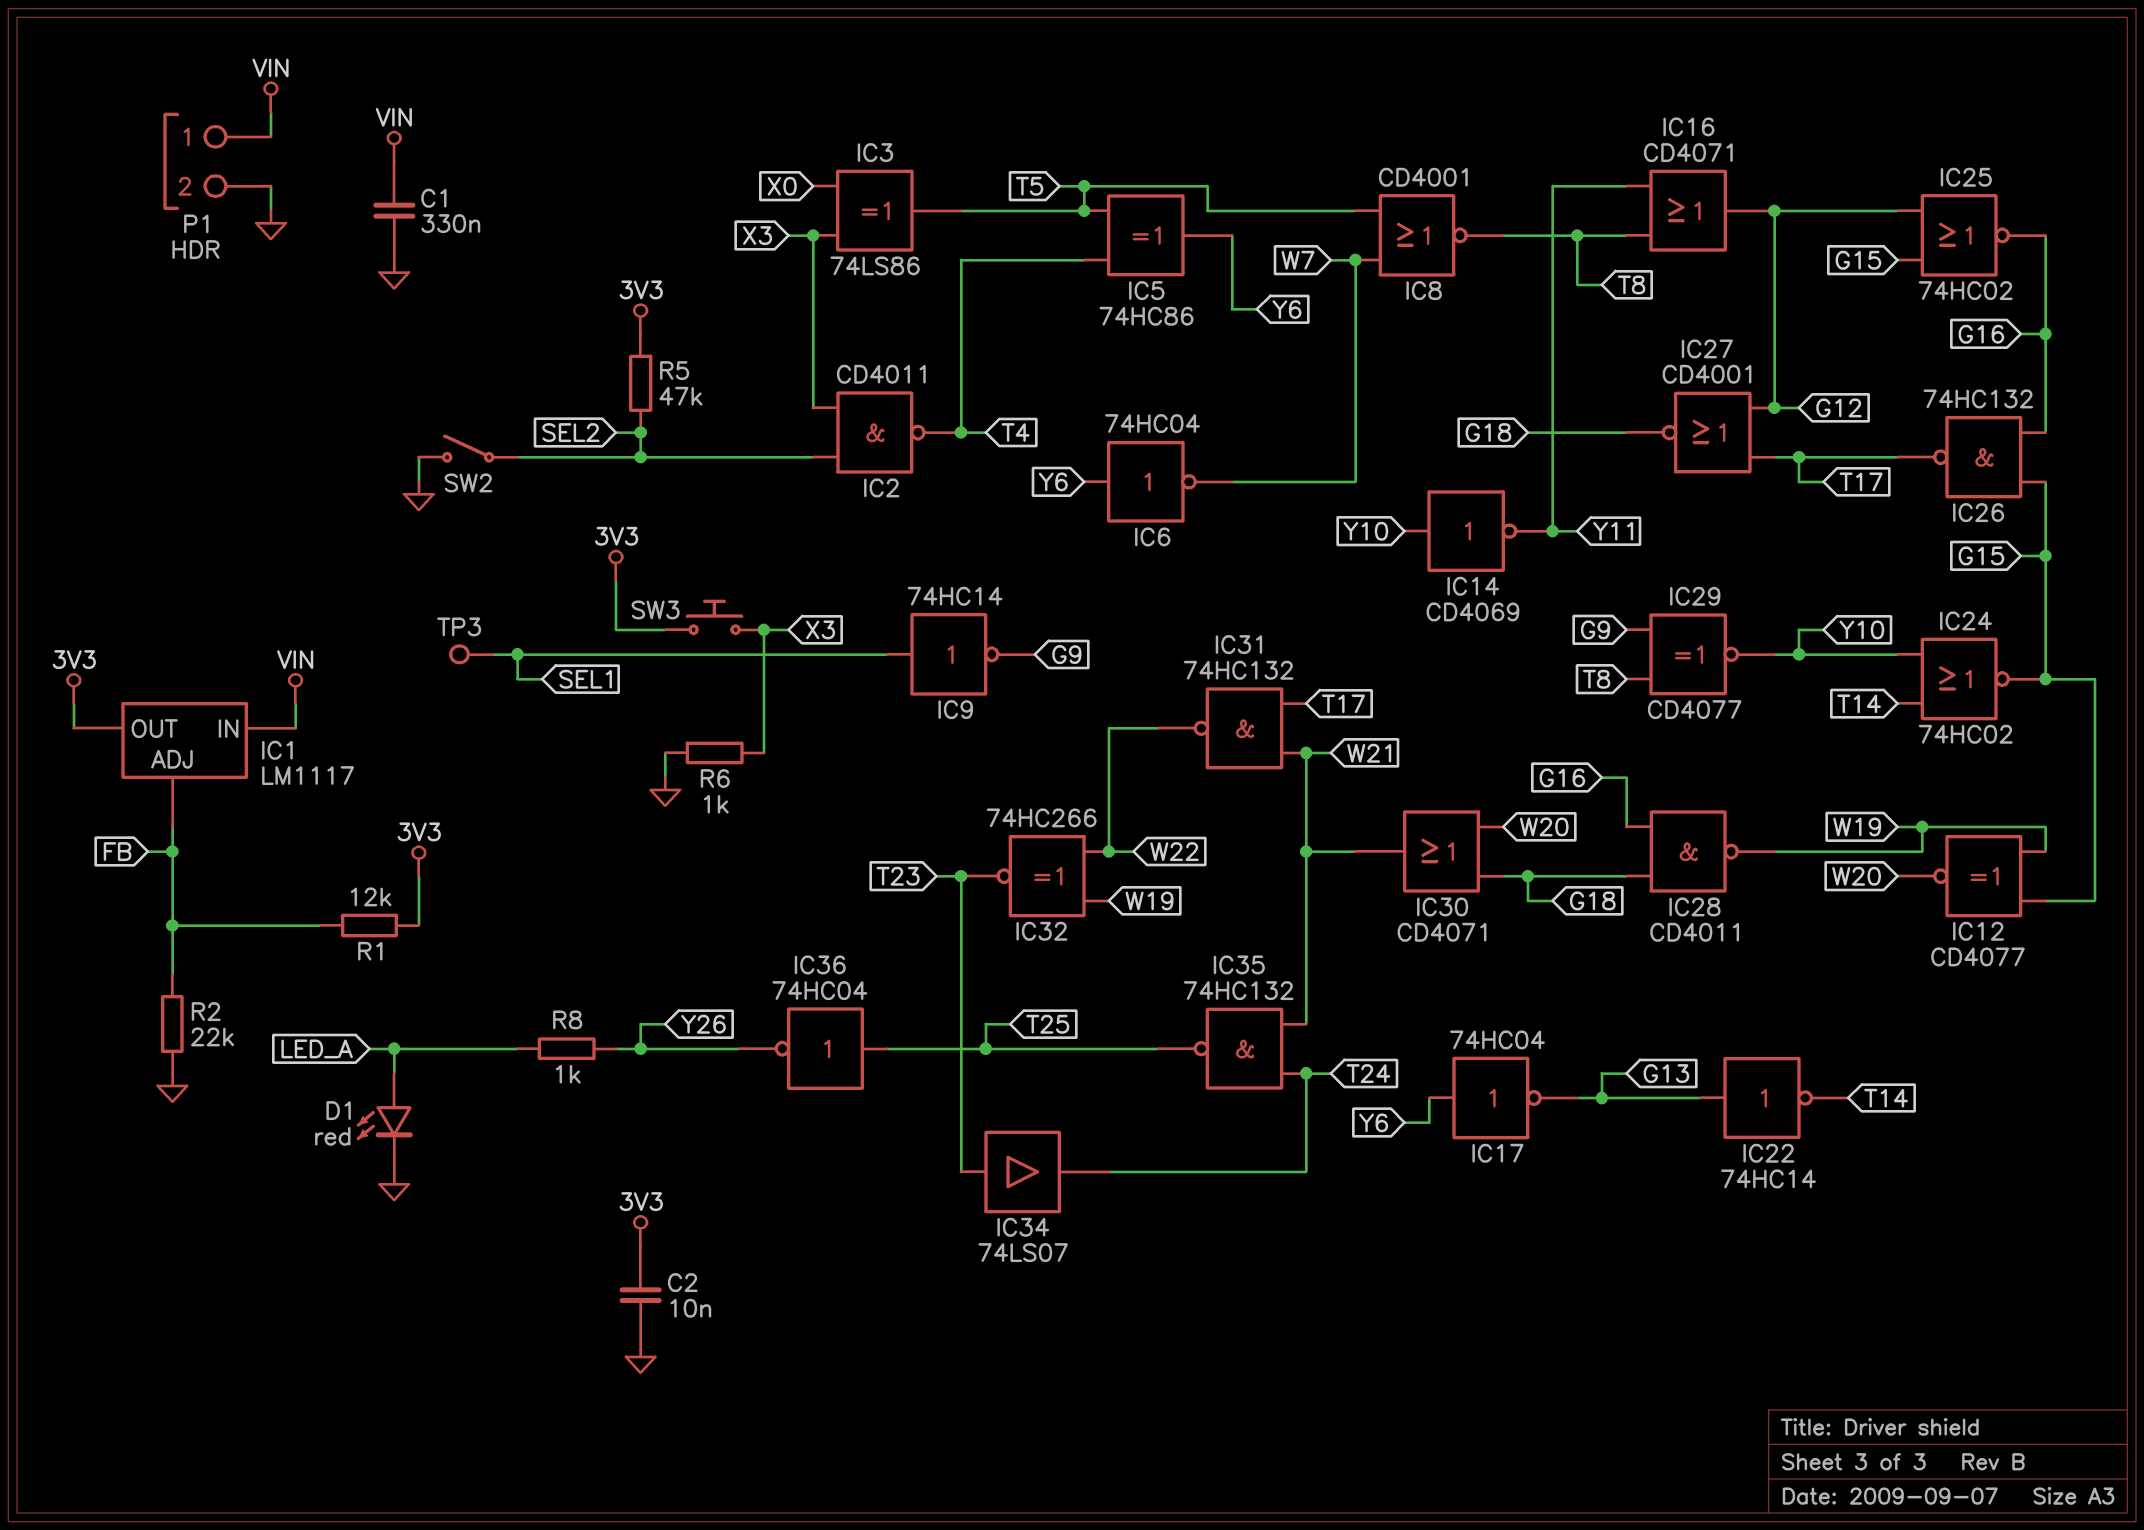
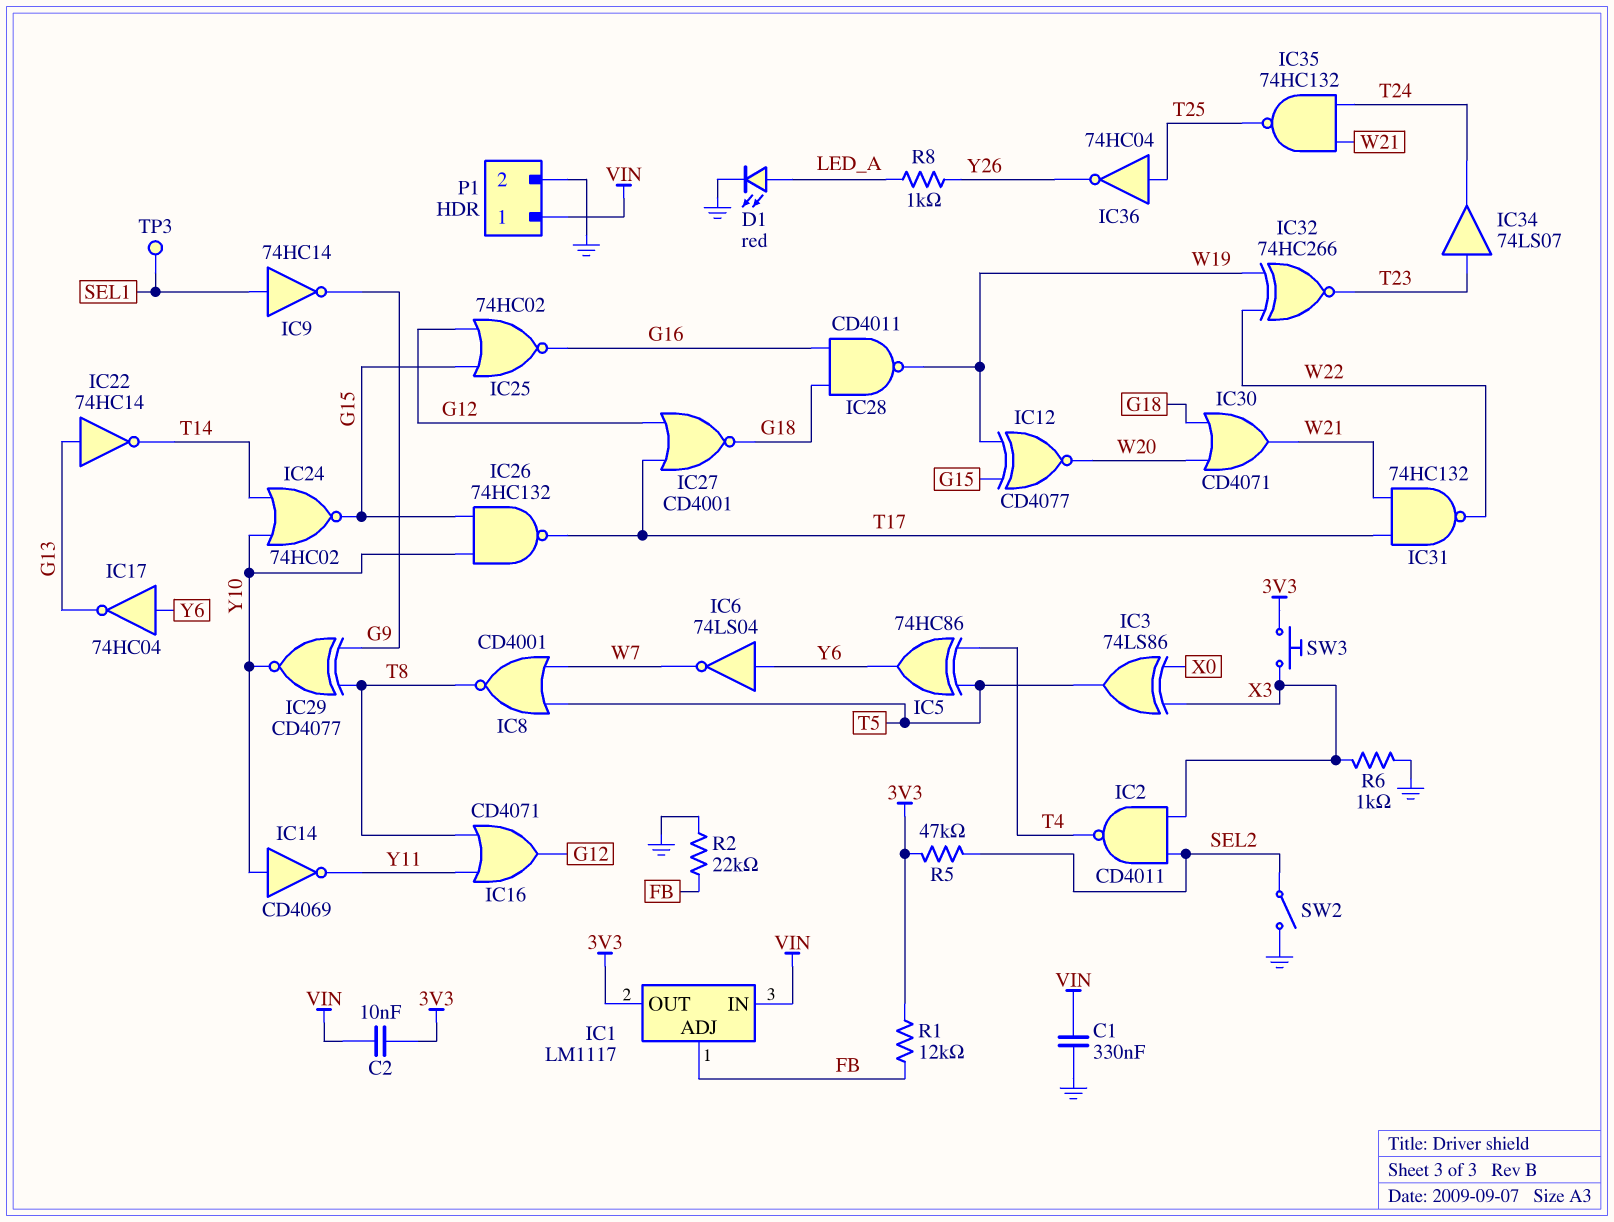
C2: 10nF (3V3, GND) -> 10nF (3V3, VIN)
IC6: NOT 74HC04 (in Y6, out W7) -> NOT 74LS04 (in Y6, out W7)
IC26: NAND 74HC132 (in G15, in G16, out T17) -> NAND 74HC132 (in G15, in Y10, out T17)

